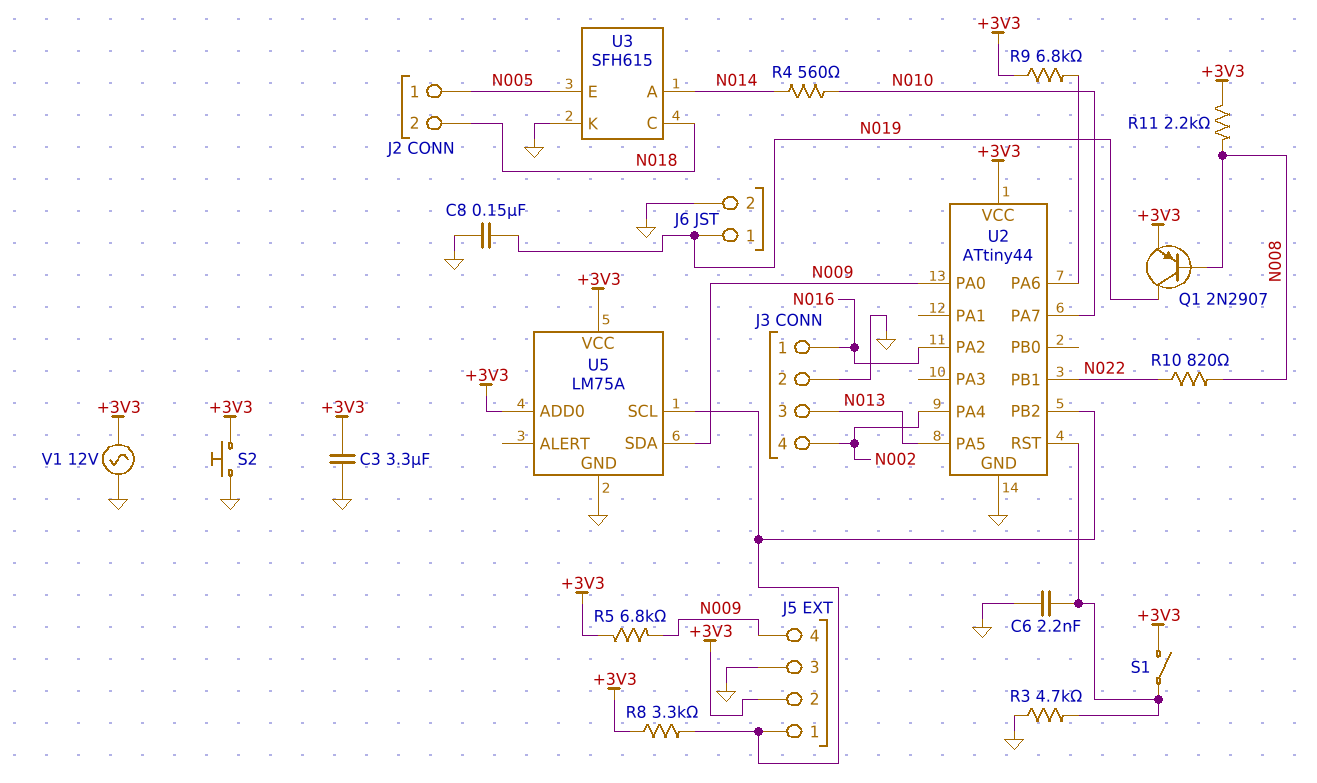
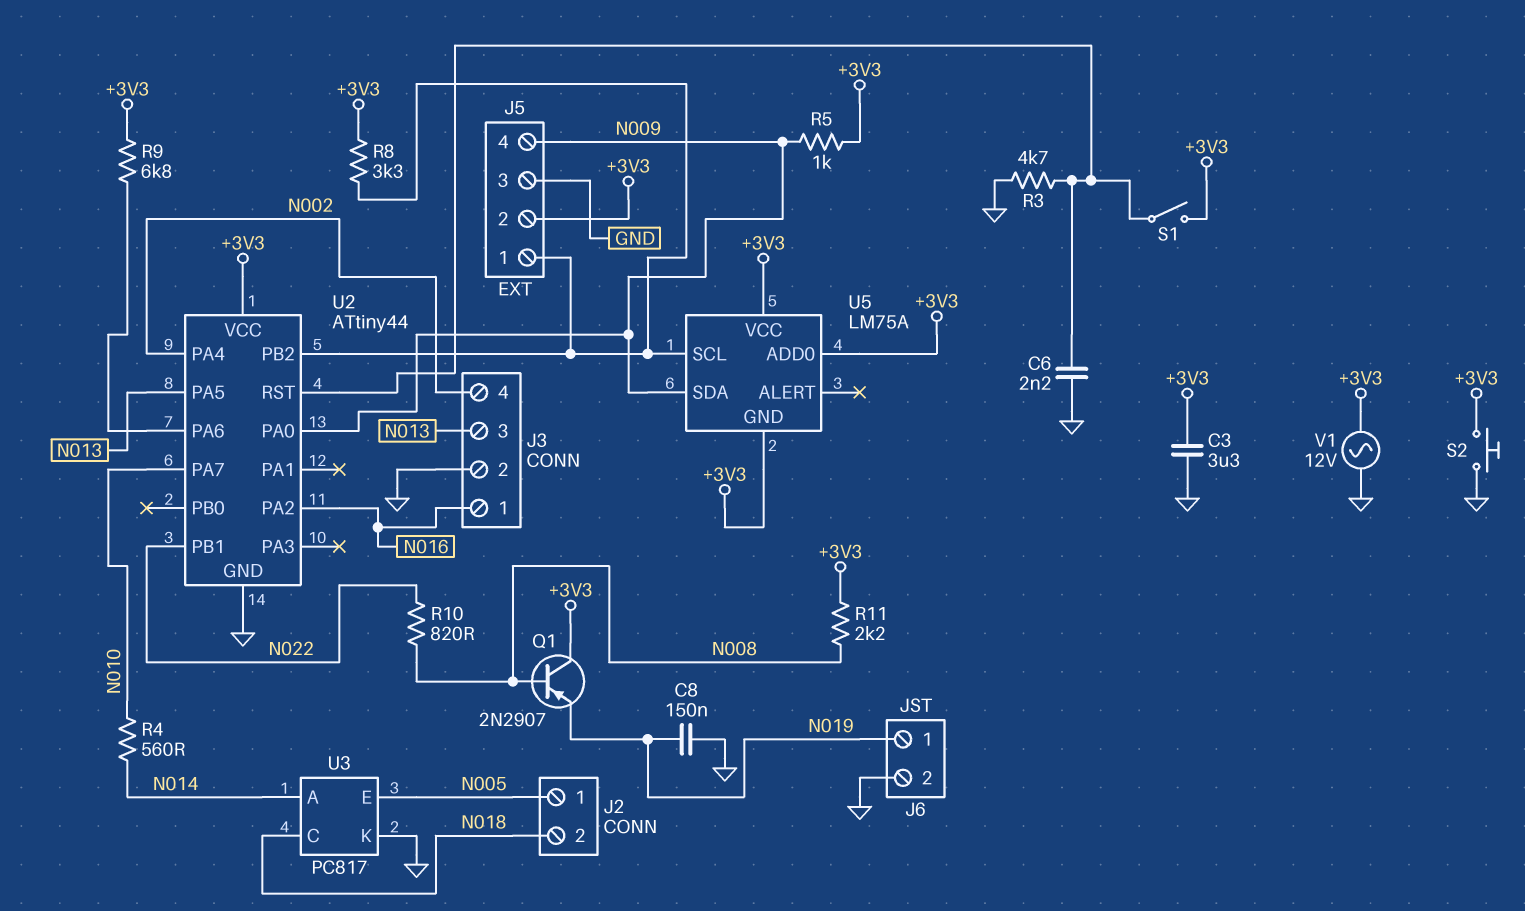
Q1: PNP 2N2907 (B N008, C N019, E +3V3) -> PNP 2N2907 (B N008, C +3V3, E N019)
R5: 6.8k (+3V3, N009) -> 1k (+3V3, N009)
U3: SFH615 -> PC817
U5 pin GND: GND -> +3V3

